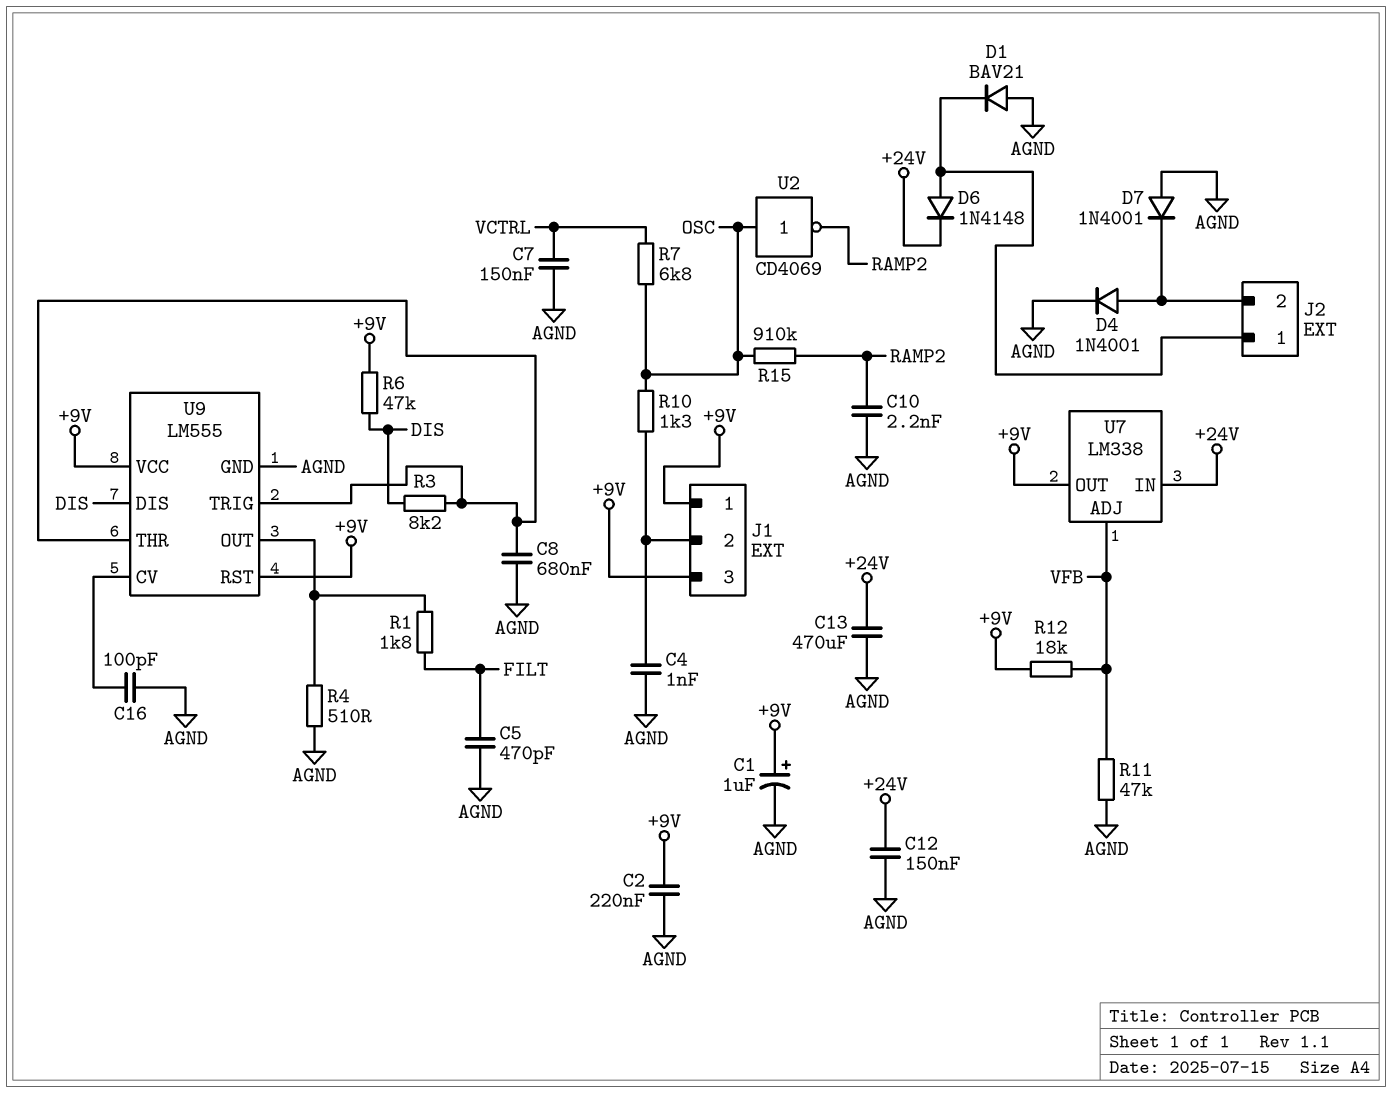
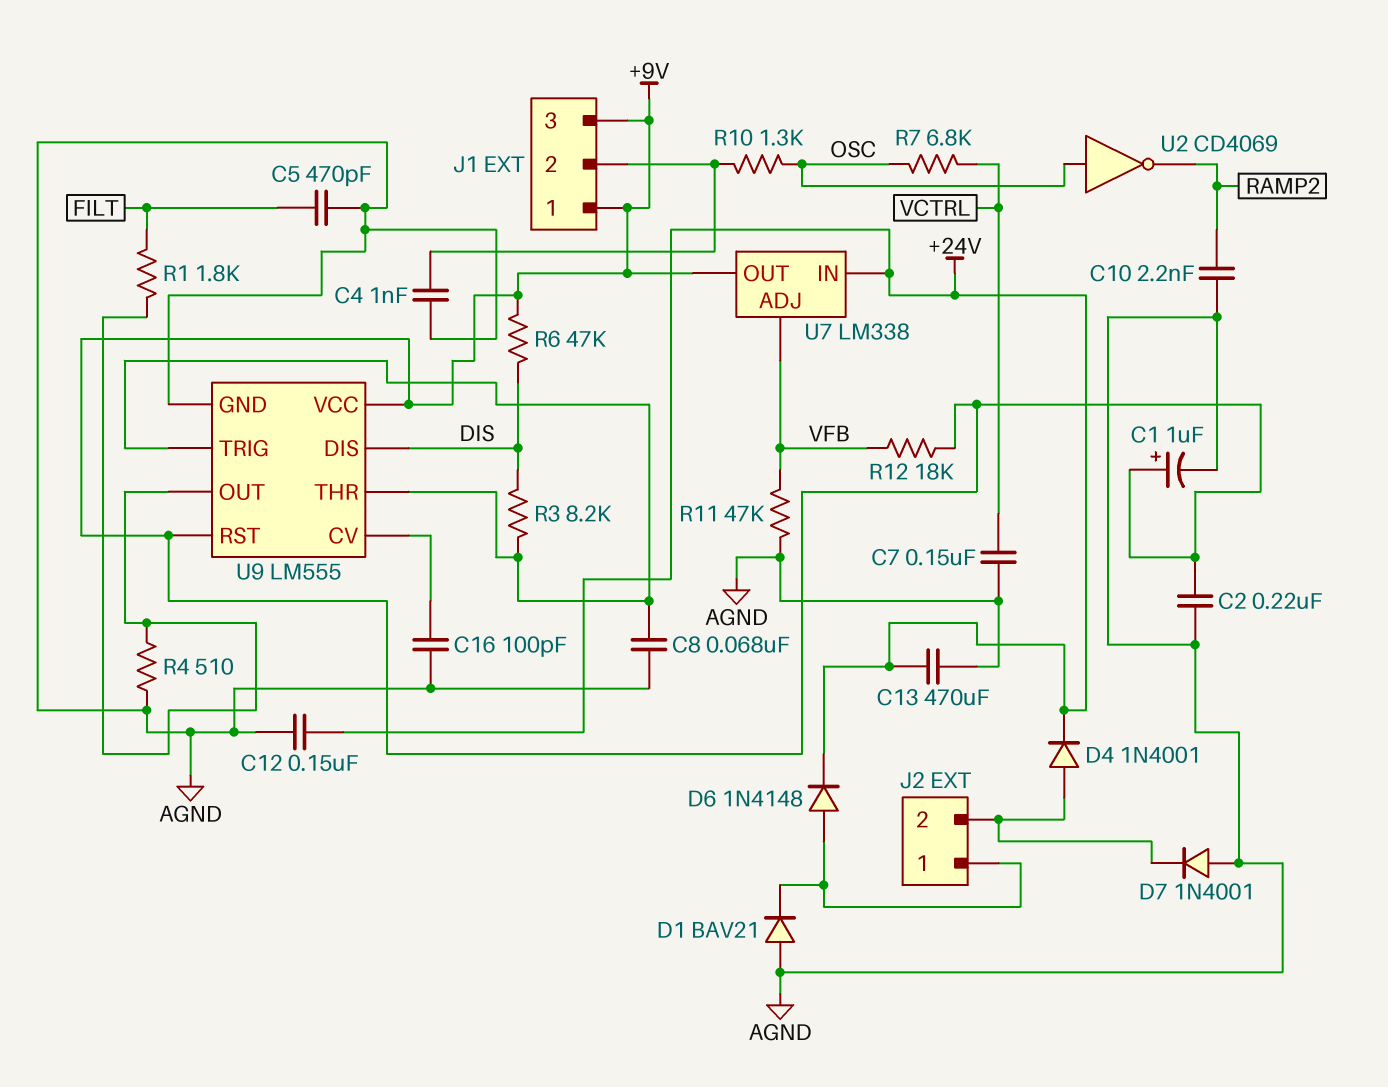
C8: 680nF (AGND, U9/THR) -> 68nF (AGND, U9/THR)
D4: diode 1N4001 (A J2/2, K AGND) -> diode 1N4001 (A J2/2, K +24V)
R15: 910k (OSC, RAMP2) -> none

